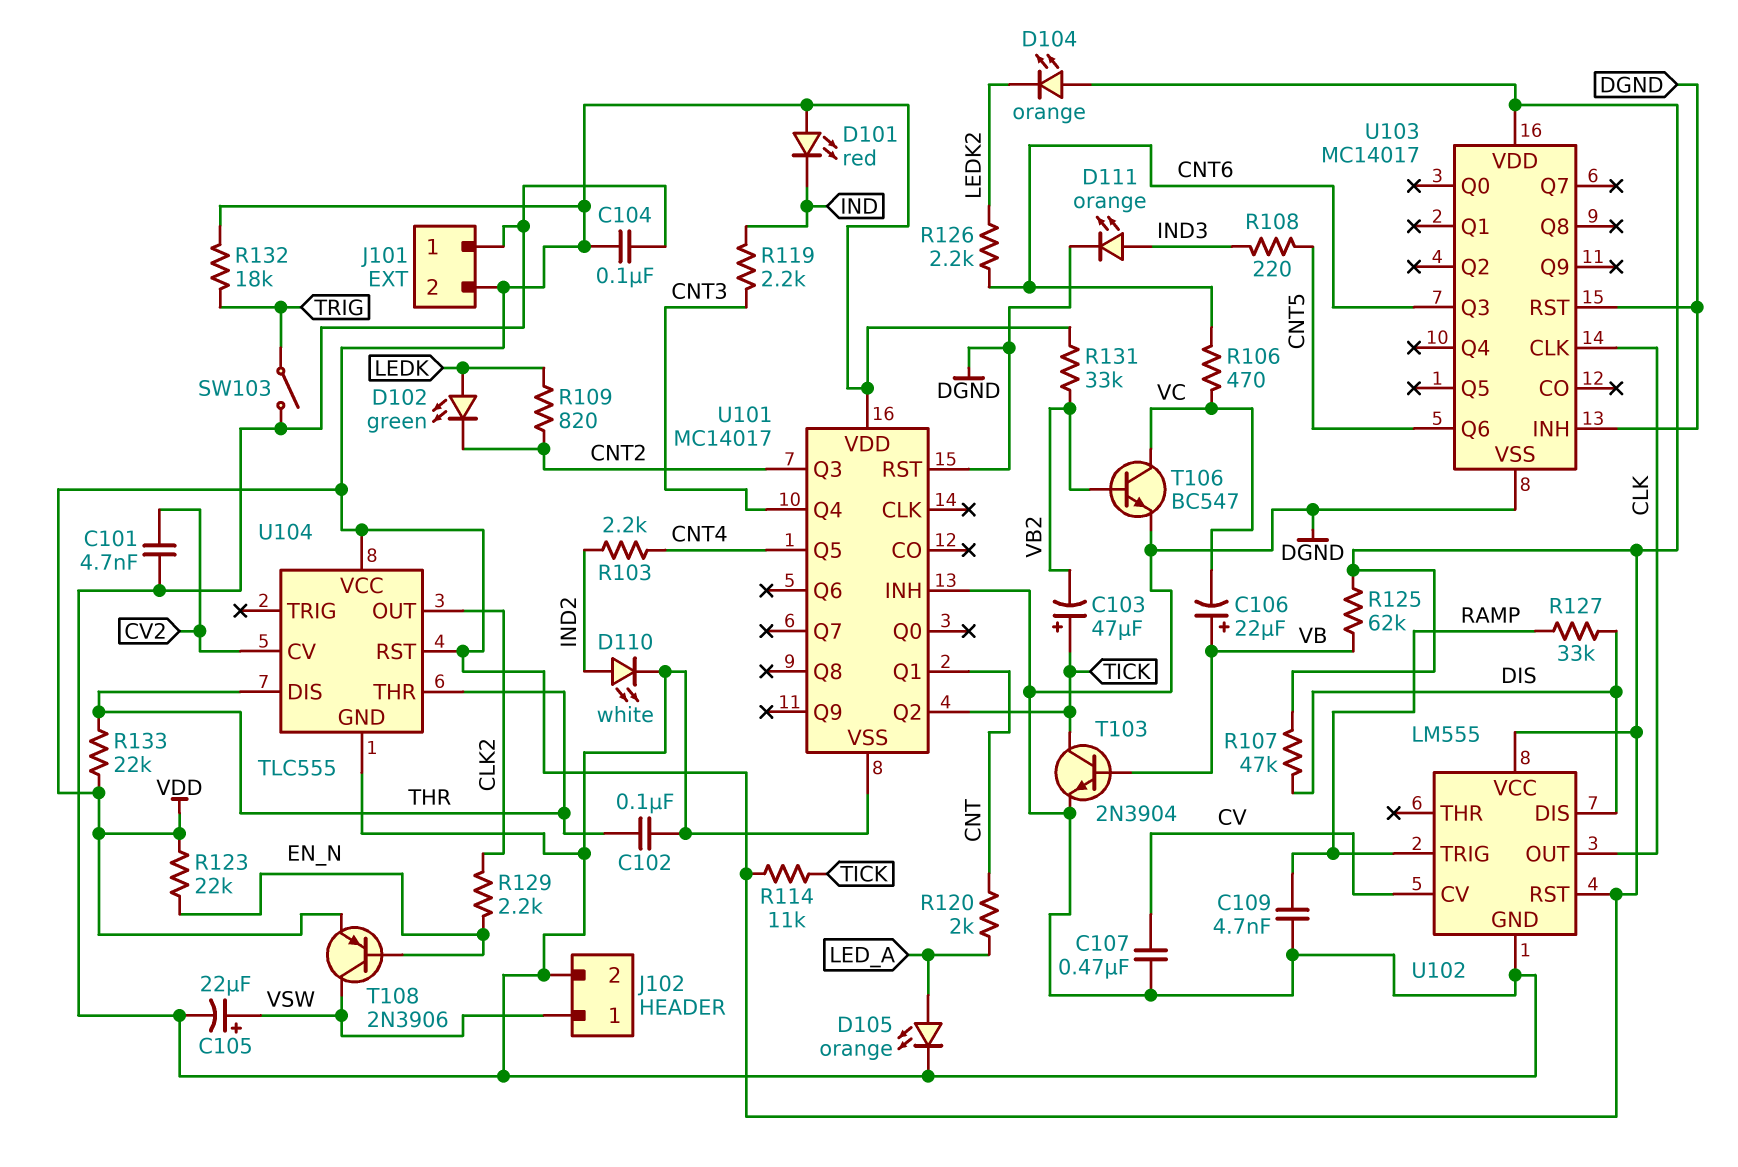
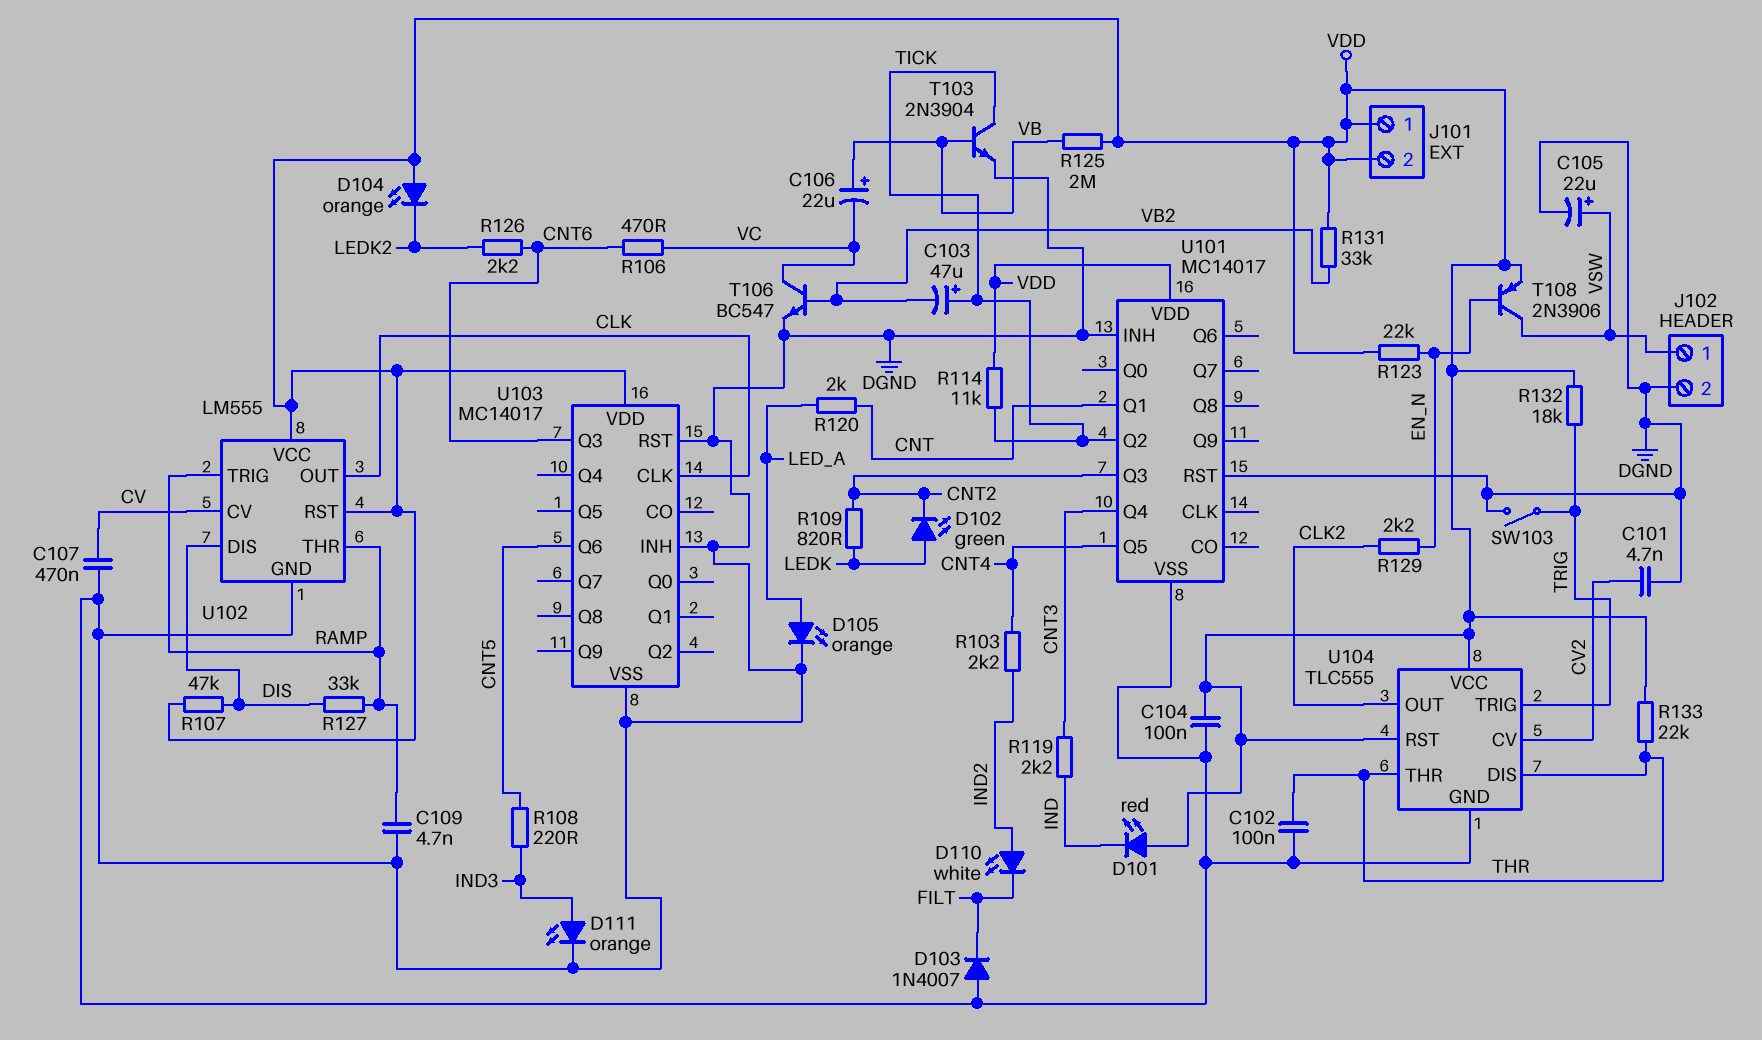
D103: none -> diode 1N4007 (A DGND, K FILT)
D110: LED white (A IND2, K DGND) -> LED white (A IND2, K FILT)
J101 pin 1: DGND -> VDD
R125: 62k (VB, VDD) -> 2M (VB, VDD)
U102 pin THR: none -> RAMP
U104 pin TRIG: none -> TRIG

